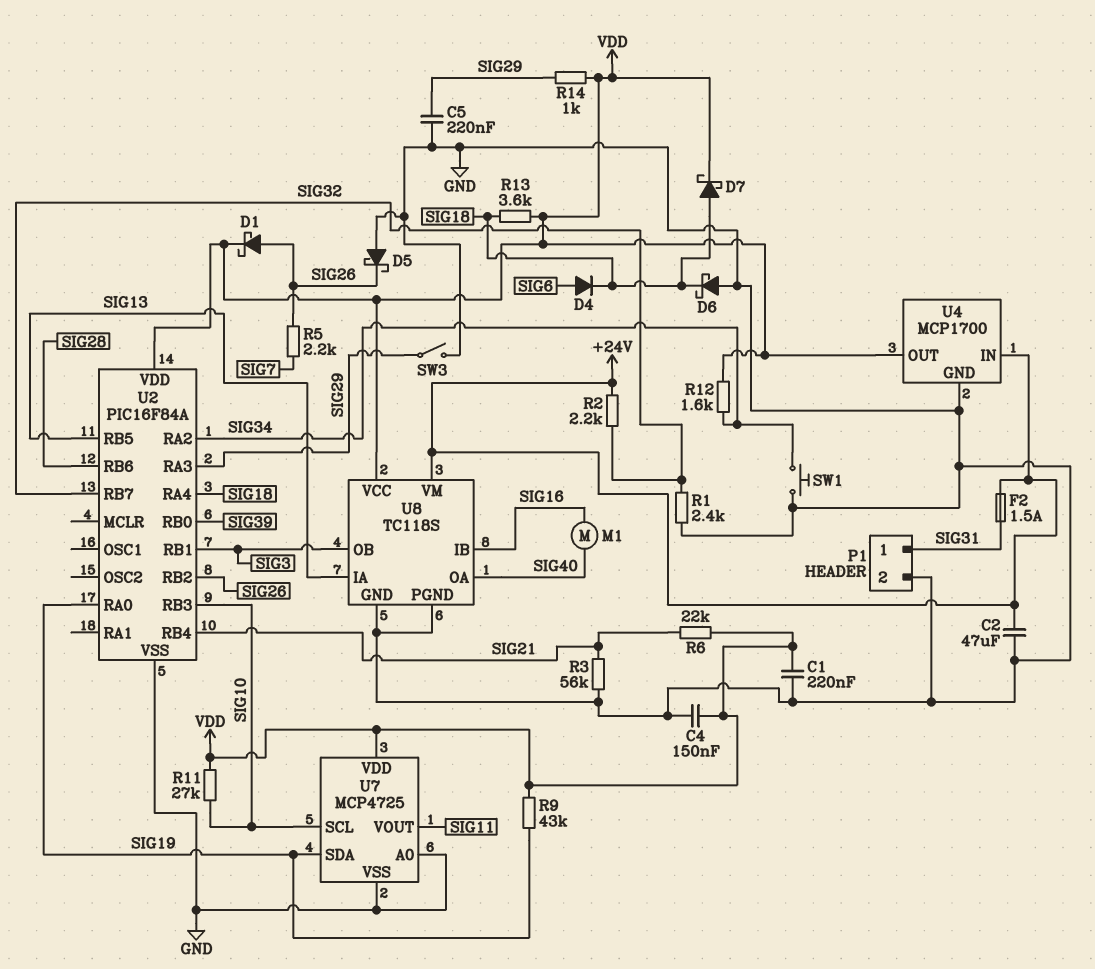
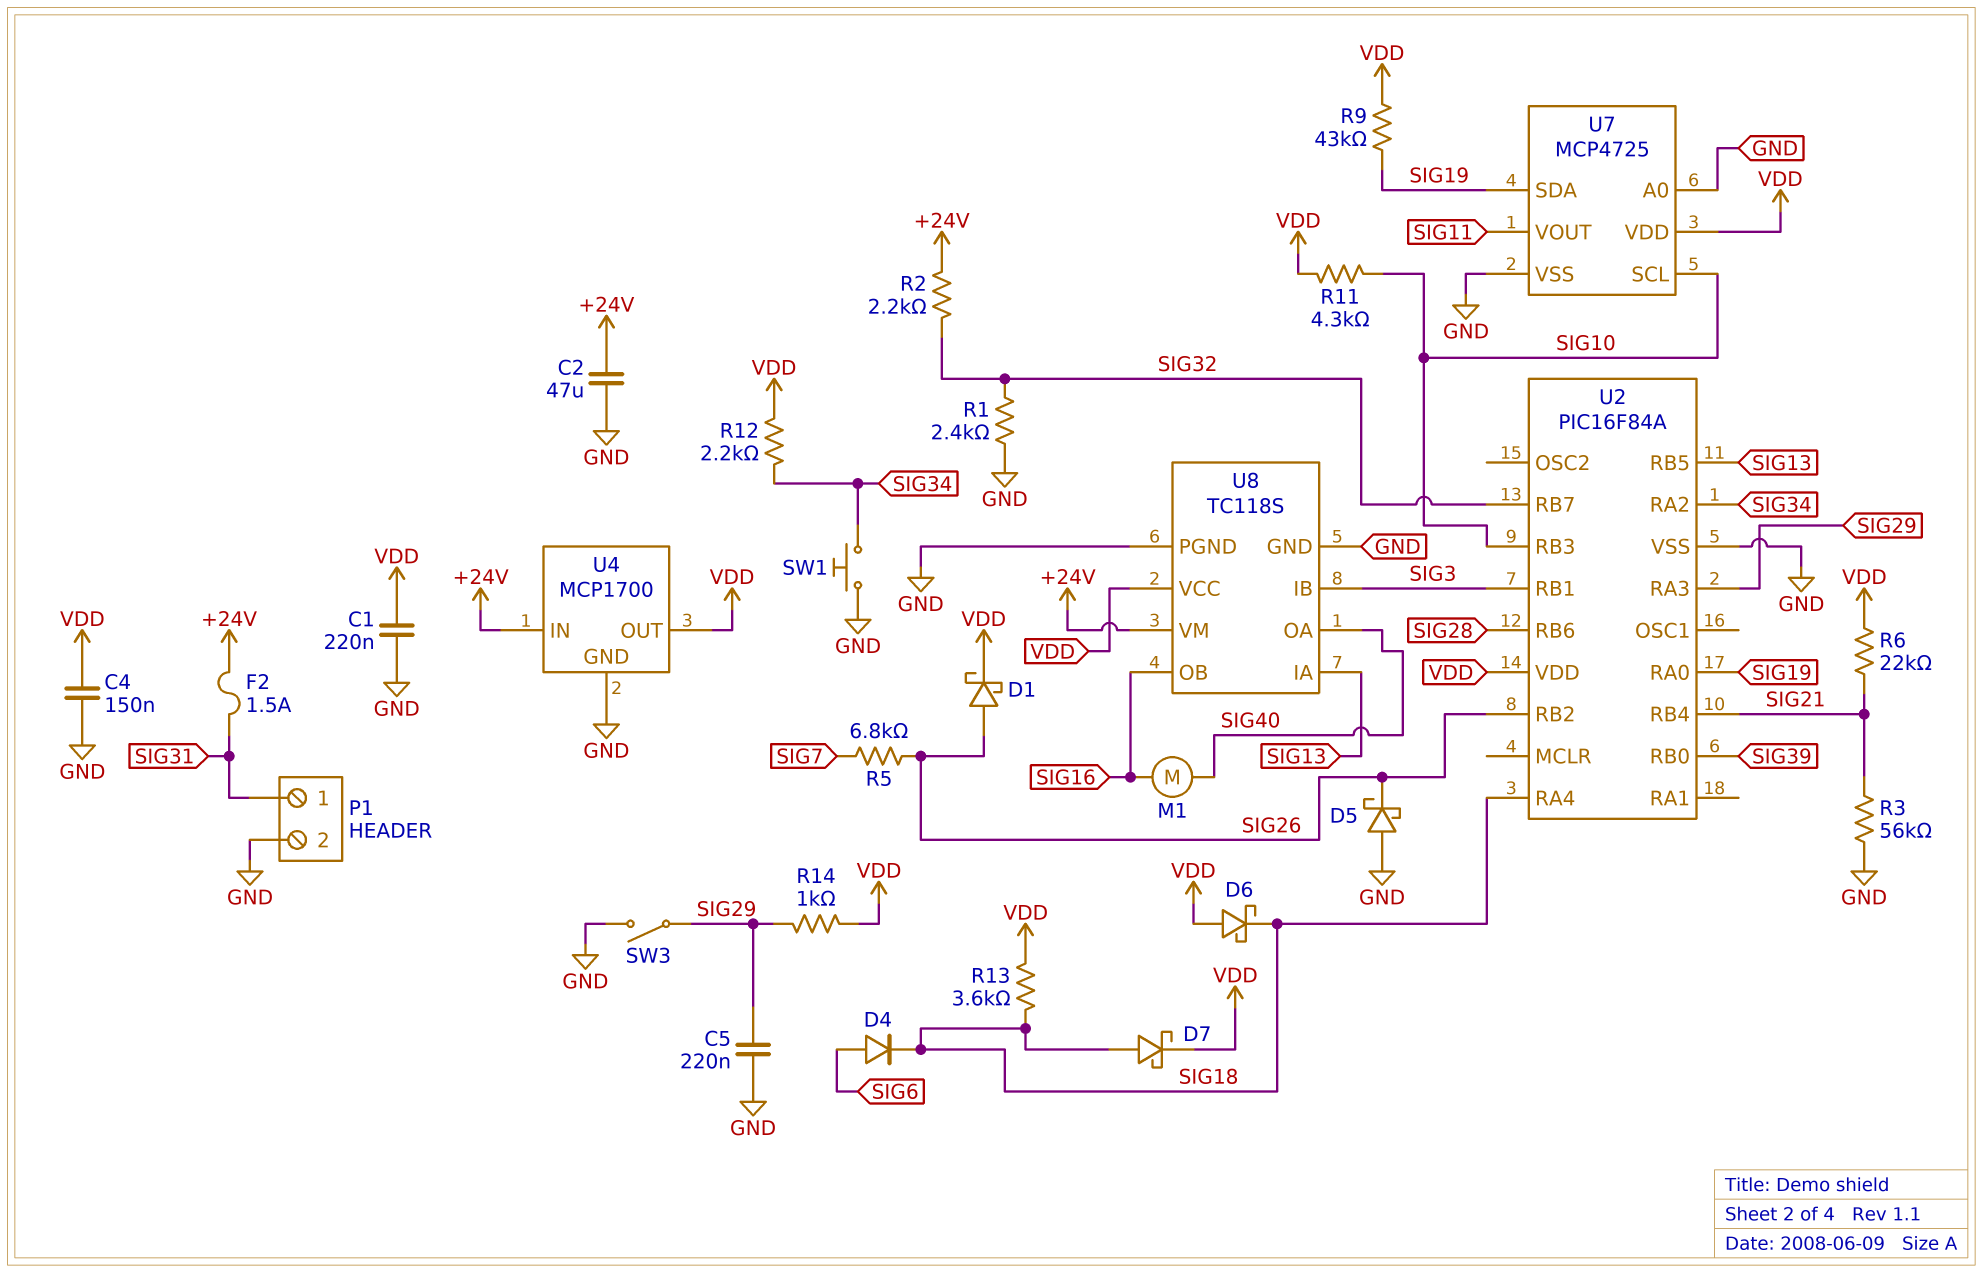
D6: schottky (A GND, K SIG18) -> schottky (A VDD, K SIG18)
R5: 2.2k (SIG7, SIG26) -> 6.8k (SIG7, SIG26)
R11: 27k (SIG10, VDD) -> 4.3k (SIG10, VDD)
R12: 1.6k (SIG34, VDD) -> 2.2k (SIG34, VDD)
U8 pin IB: SIG16 -> SIG3
U8 pin OB: SIG3 -> SIG16

